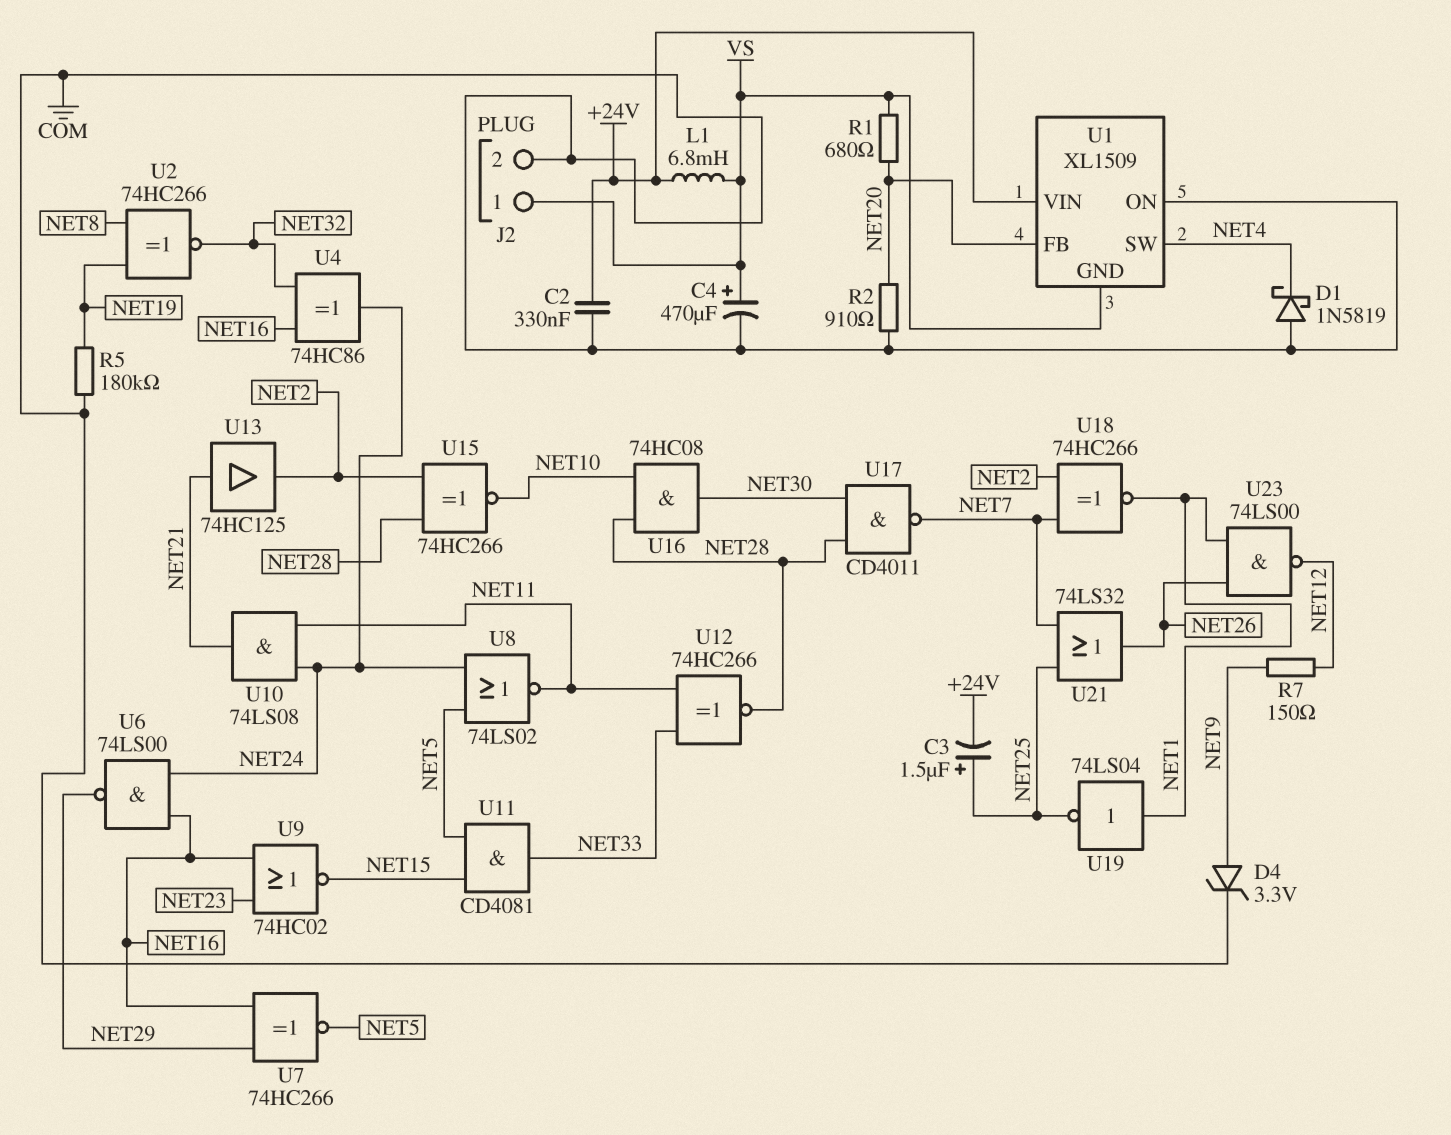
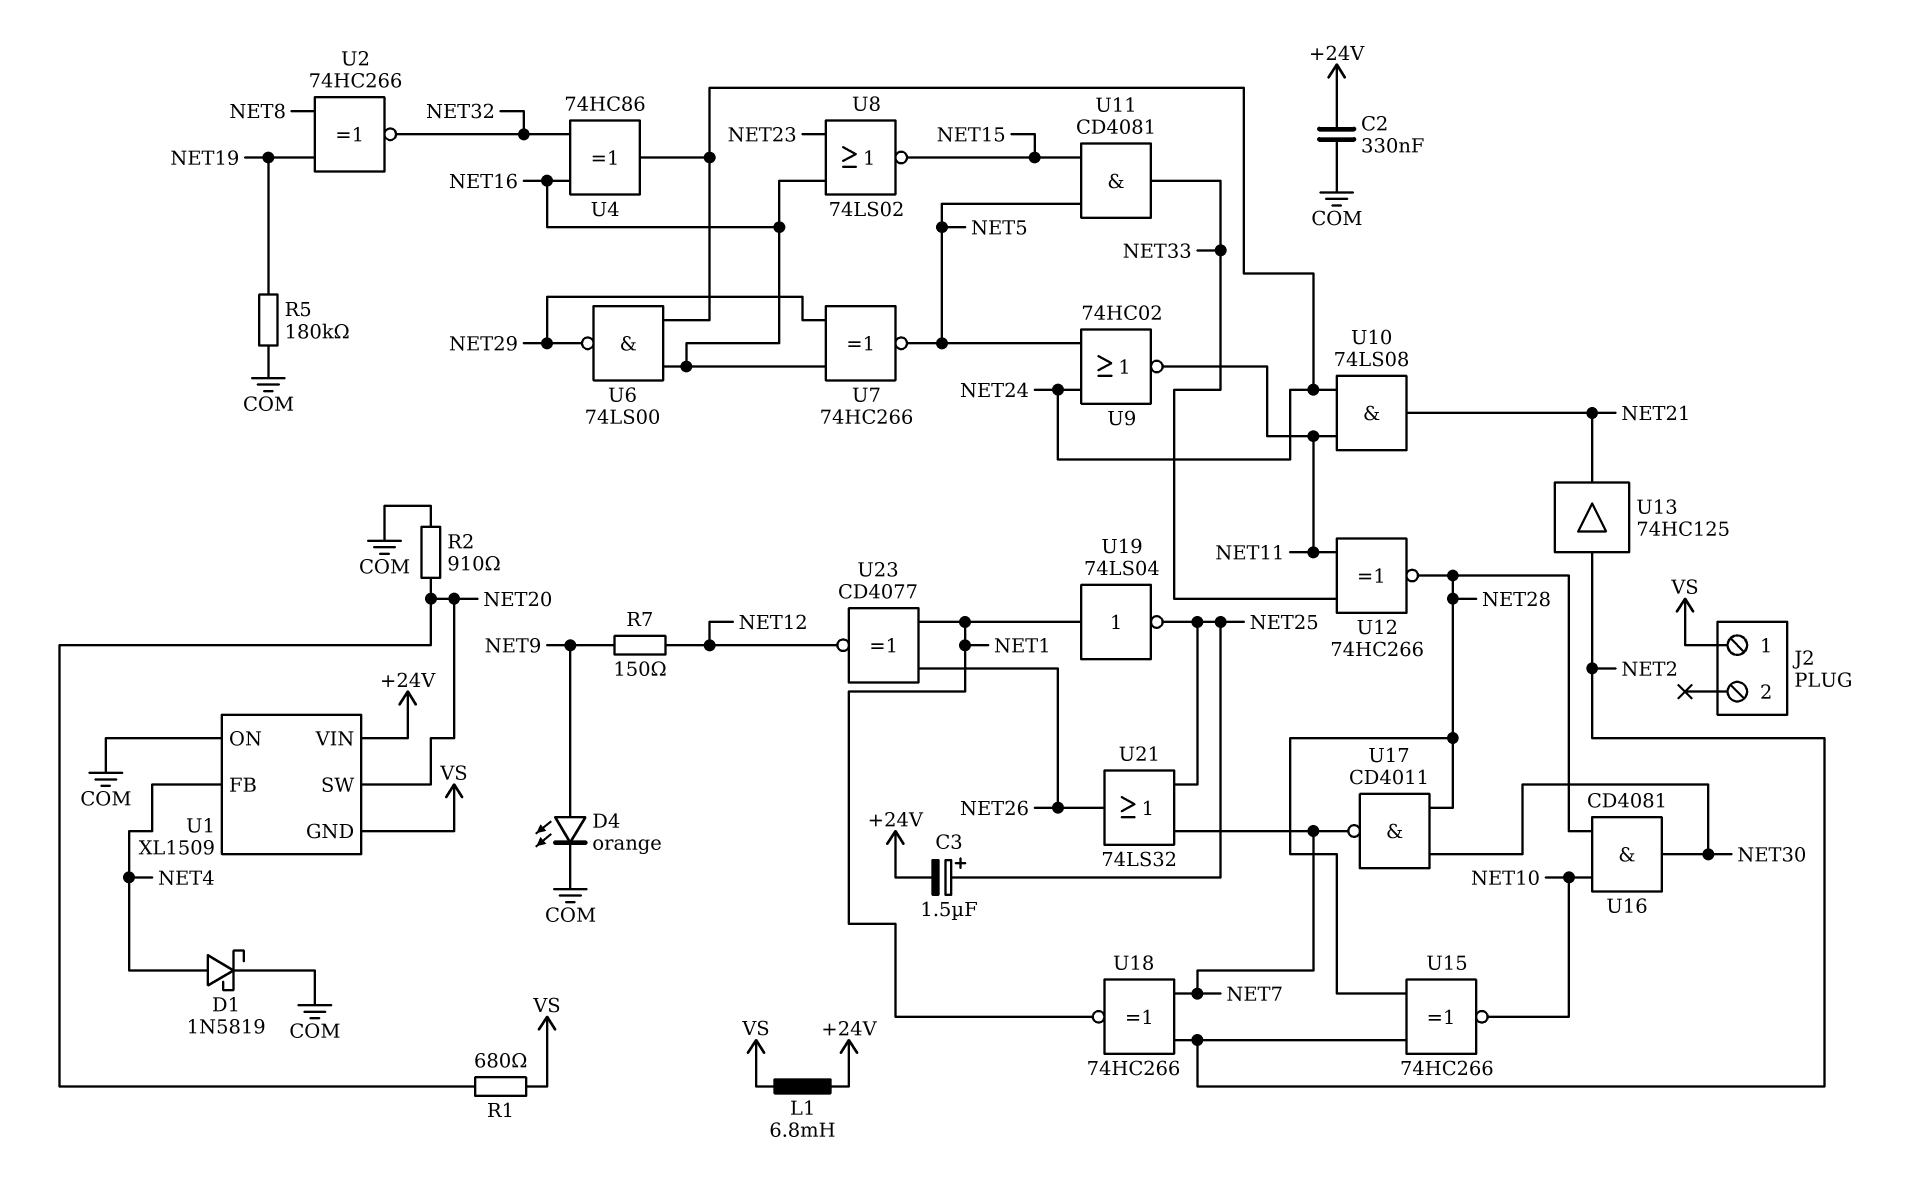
C4: 470uF (plus VS, minus COM) -> none
D1: schottky 1N5819 (A COM, K NET4) -> schottky 1N5819 (A NET4, K COM)
D4: zener 3.3V (A NET9, K COM) -> LED orange (A NET9, K COM)
J2 pin 2: COM -> none
U1 pin FB: NET20 -> NET4
U1 pin SW: NET4 -> NET20
U8: NOR 74LS02 (in NET5, in NET24, out NET11) -> NOR 74LS02 (in NET16, in NET23, out NET15)
U9: NOR 74HC02 (in NET16, in NET23, out NET15) -> NOR 74HC02 (in NET5, in NET24, out NET11)
U13: buffer 74HC125 (in NET21, out NET2) -> buffer 74HC125 (in NET2, out NET21)
U16: AND 74HC08 (in NET10, in NET28, out NET30) -> AND CD4081 (in NET10, in NET28, out NET30)
U23: NAND 74LS00 (in NET1, in NET26, out NET12) -> XNOR CD4077 (in NET1, in NET26, out NET12)

